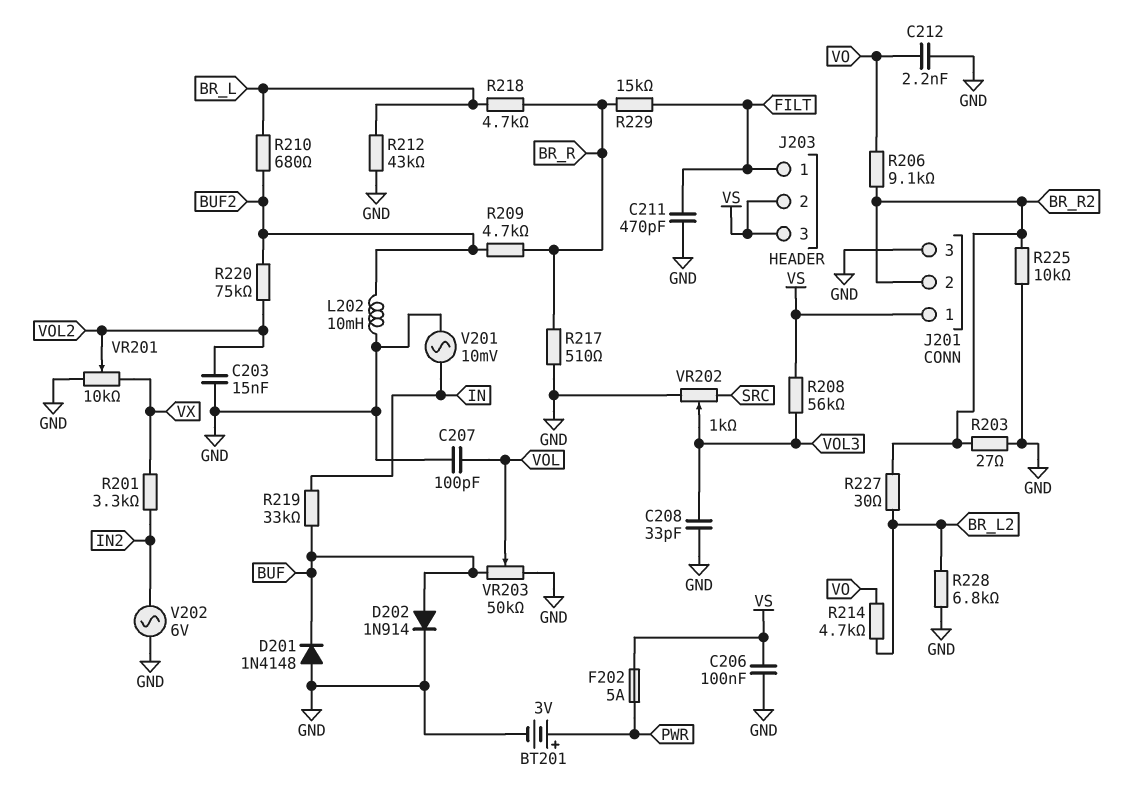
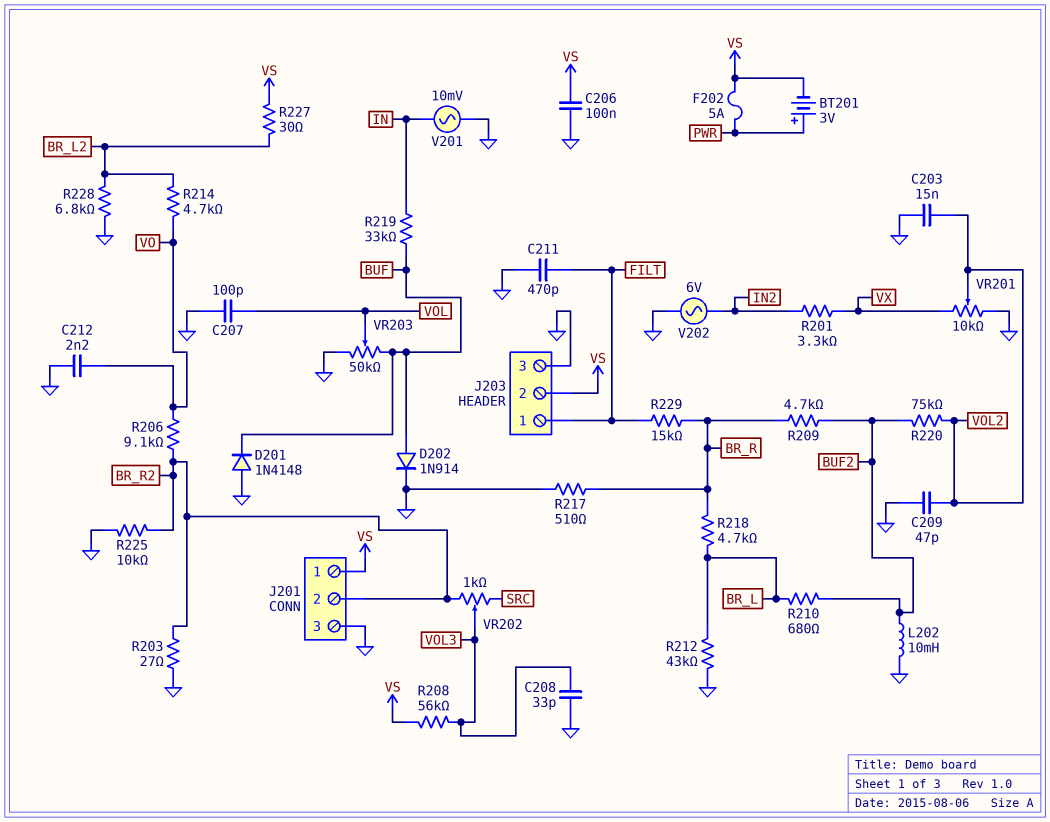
BT201: 3V (plus PWR, minus GND) -> 3V (plus PWR, minus VS)
C209: none -> 47pF (GND, VOL2)
J203 pin 3: VS -> GND
R227: 30 (BR_L2, BR_R2) -> 30 (BR_L2, VS)
VR202: 1k (GND, SRC, wiper VOL3) -> 1k (BR_R2, SRC, wiper VOL3)

